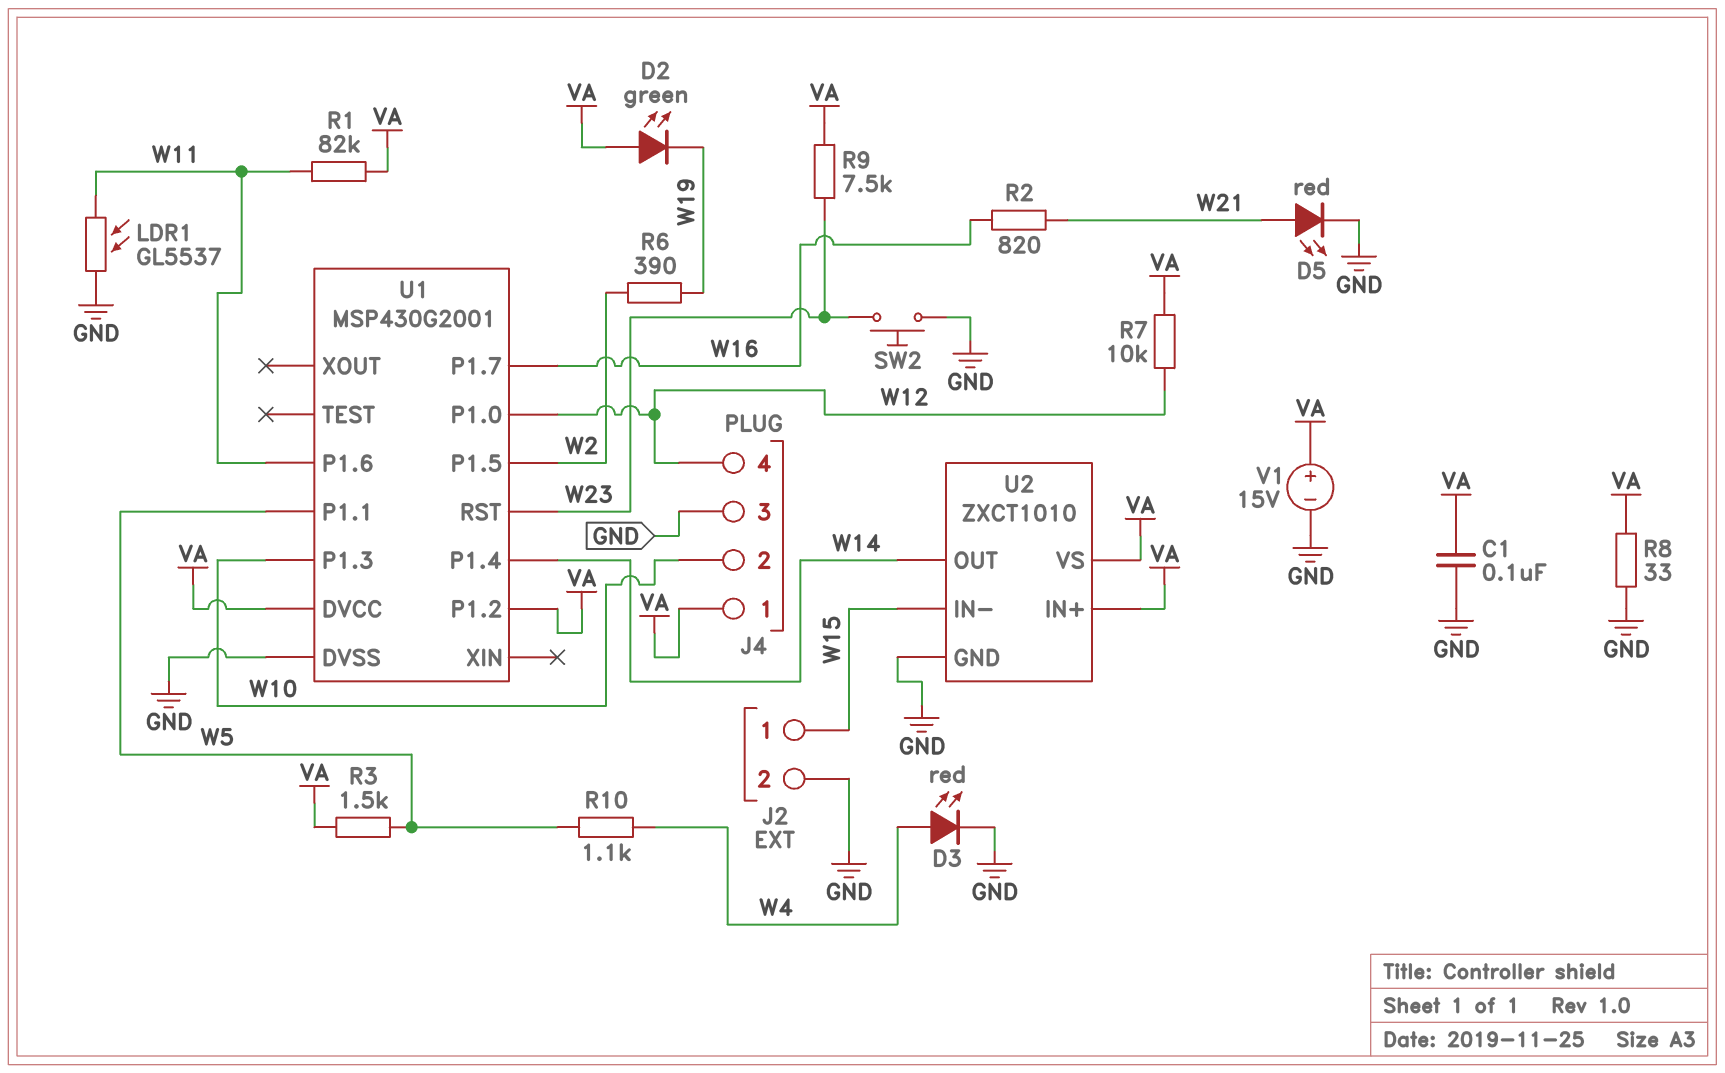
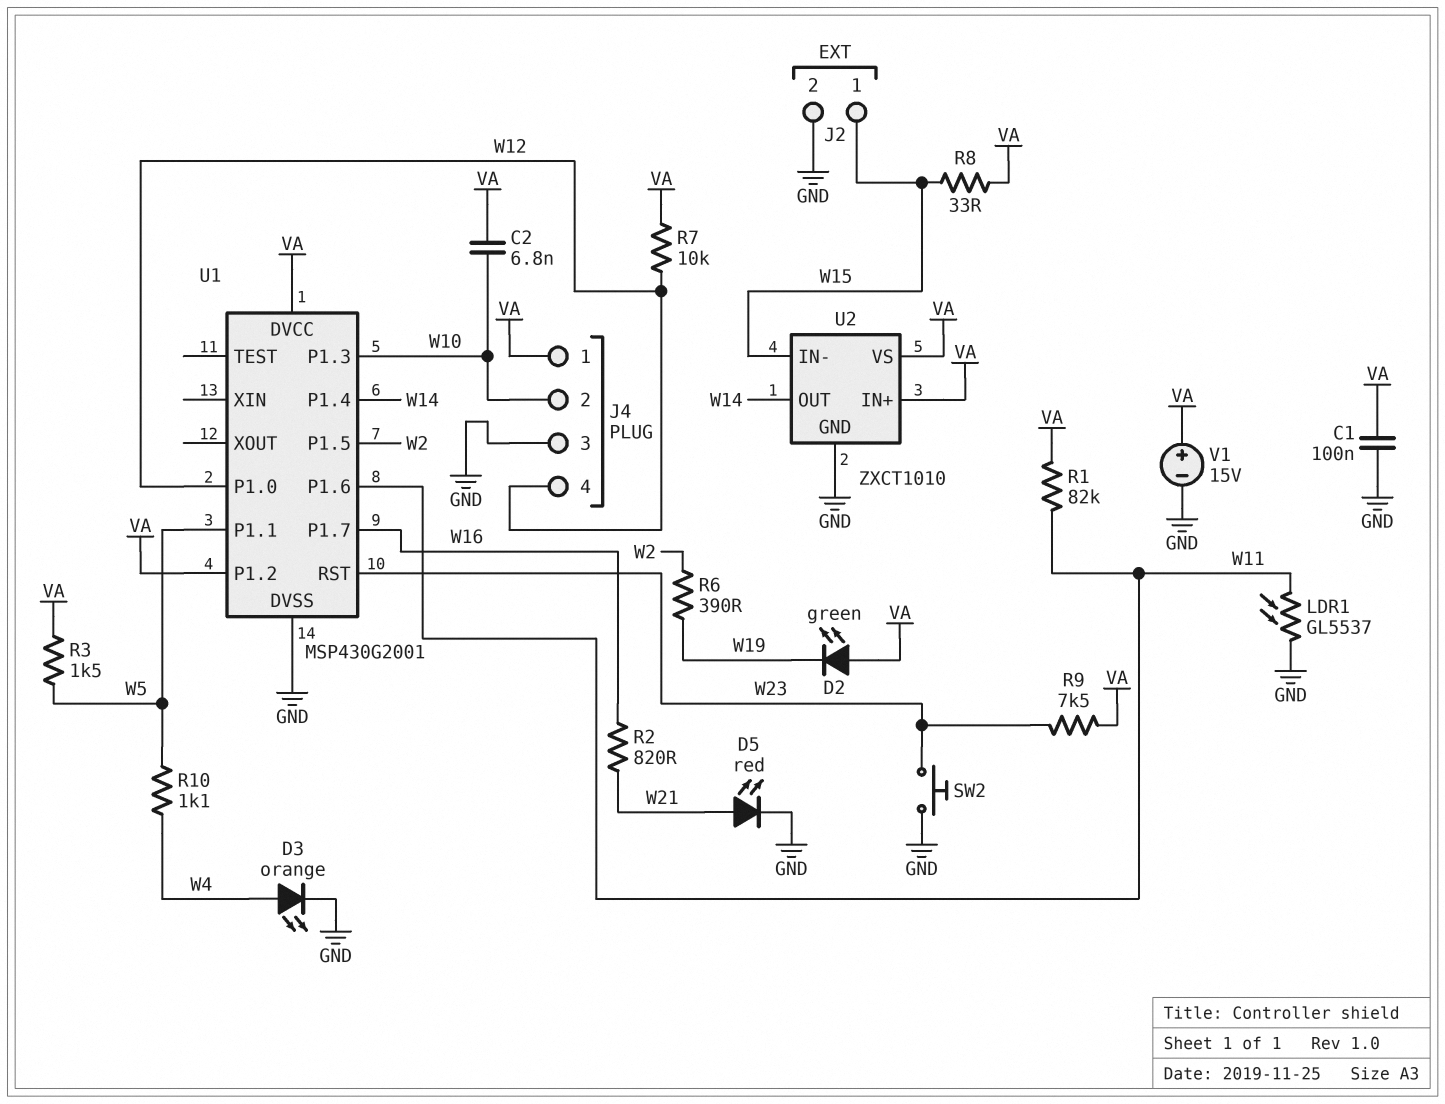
C2: none -> 6.8nF (VA, W10)
D3: LED red (A W4, K GND) -> LED orange (A W4, K GND)
R8: 33 (GND, VA) -> 33 (VA, W15)

